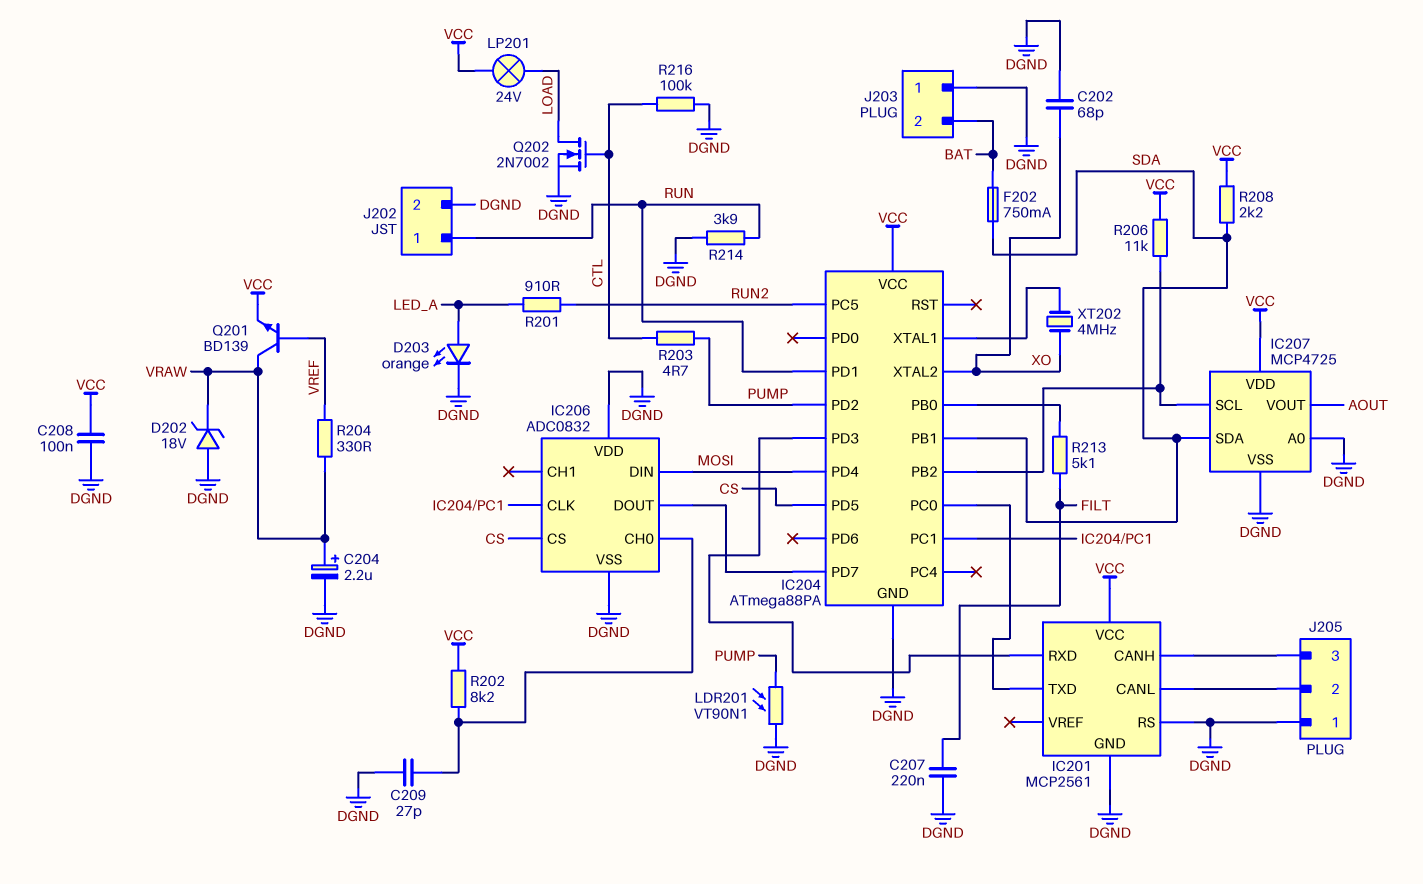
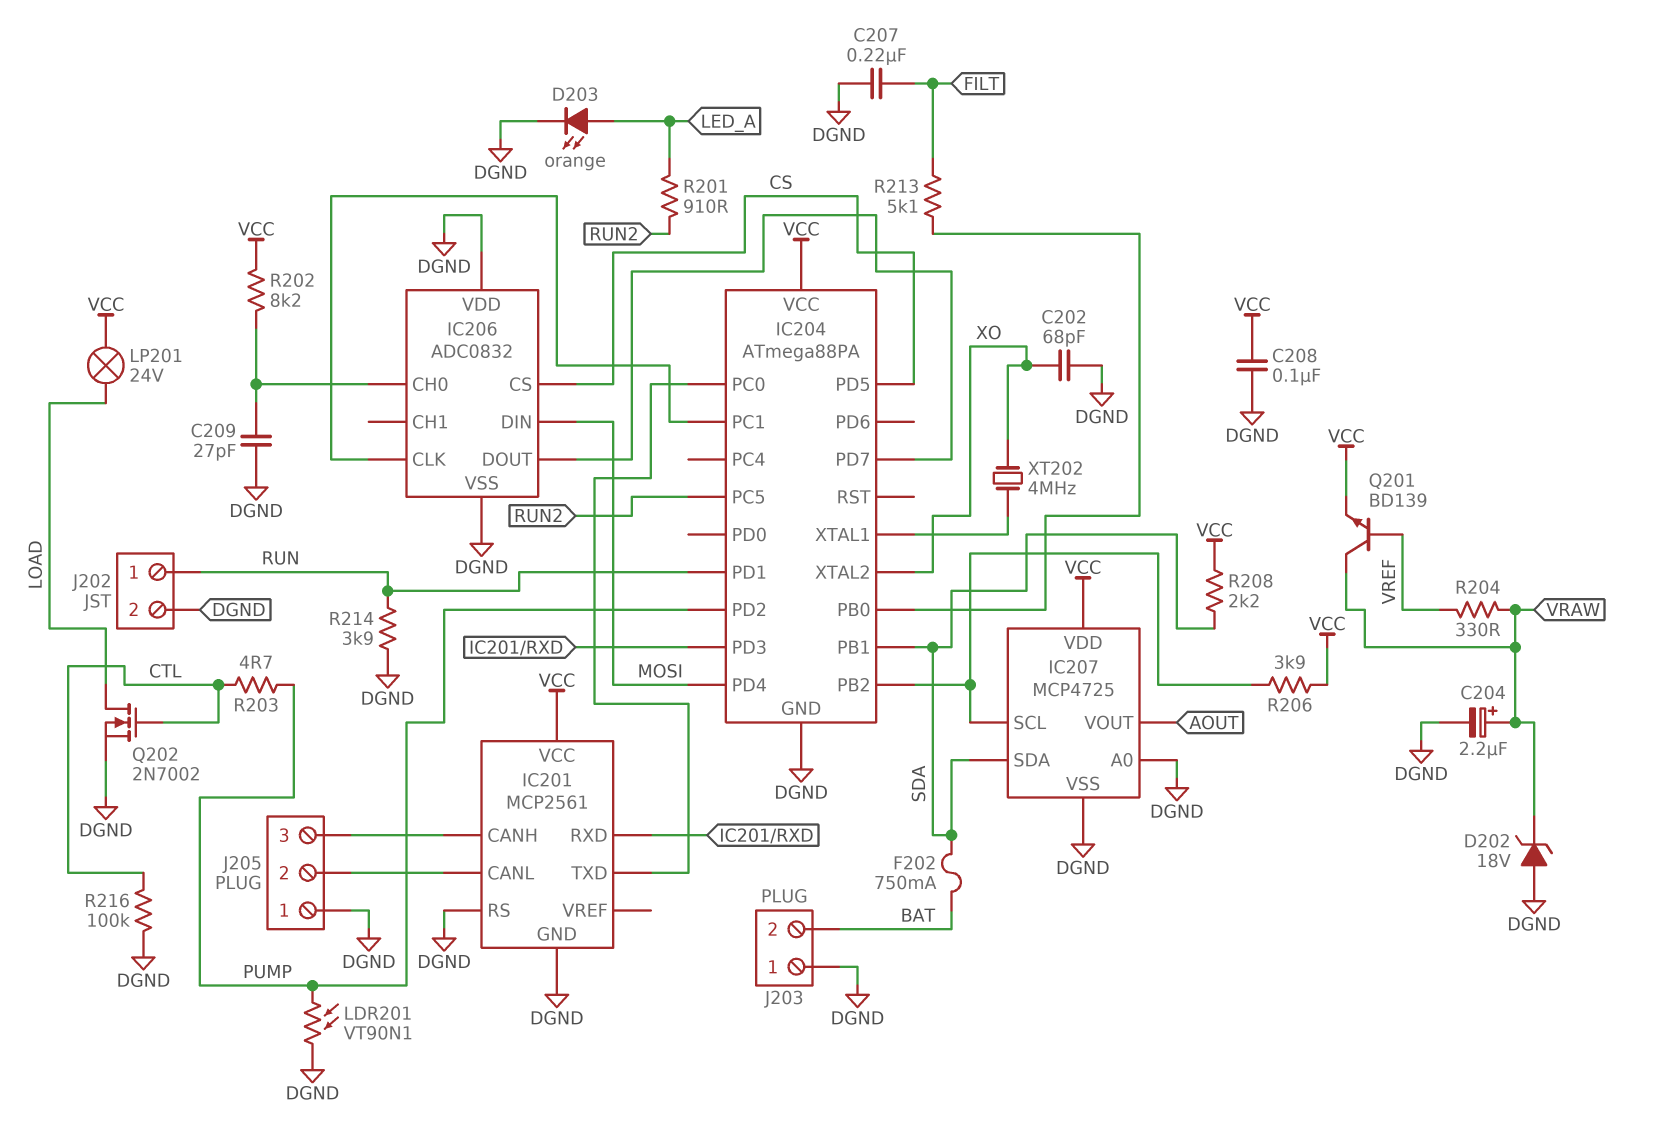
R206: 11k (IC204/PB2, VCC) -> 3.9k (IC204/PB2, VCC)

